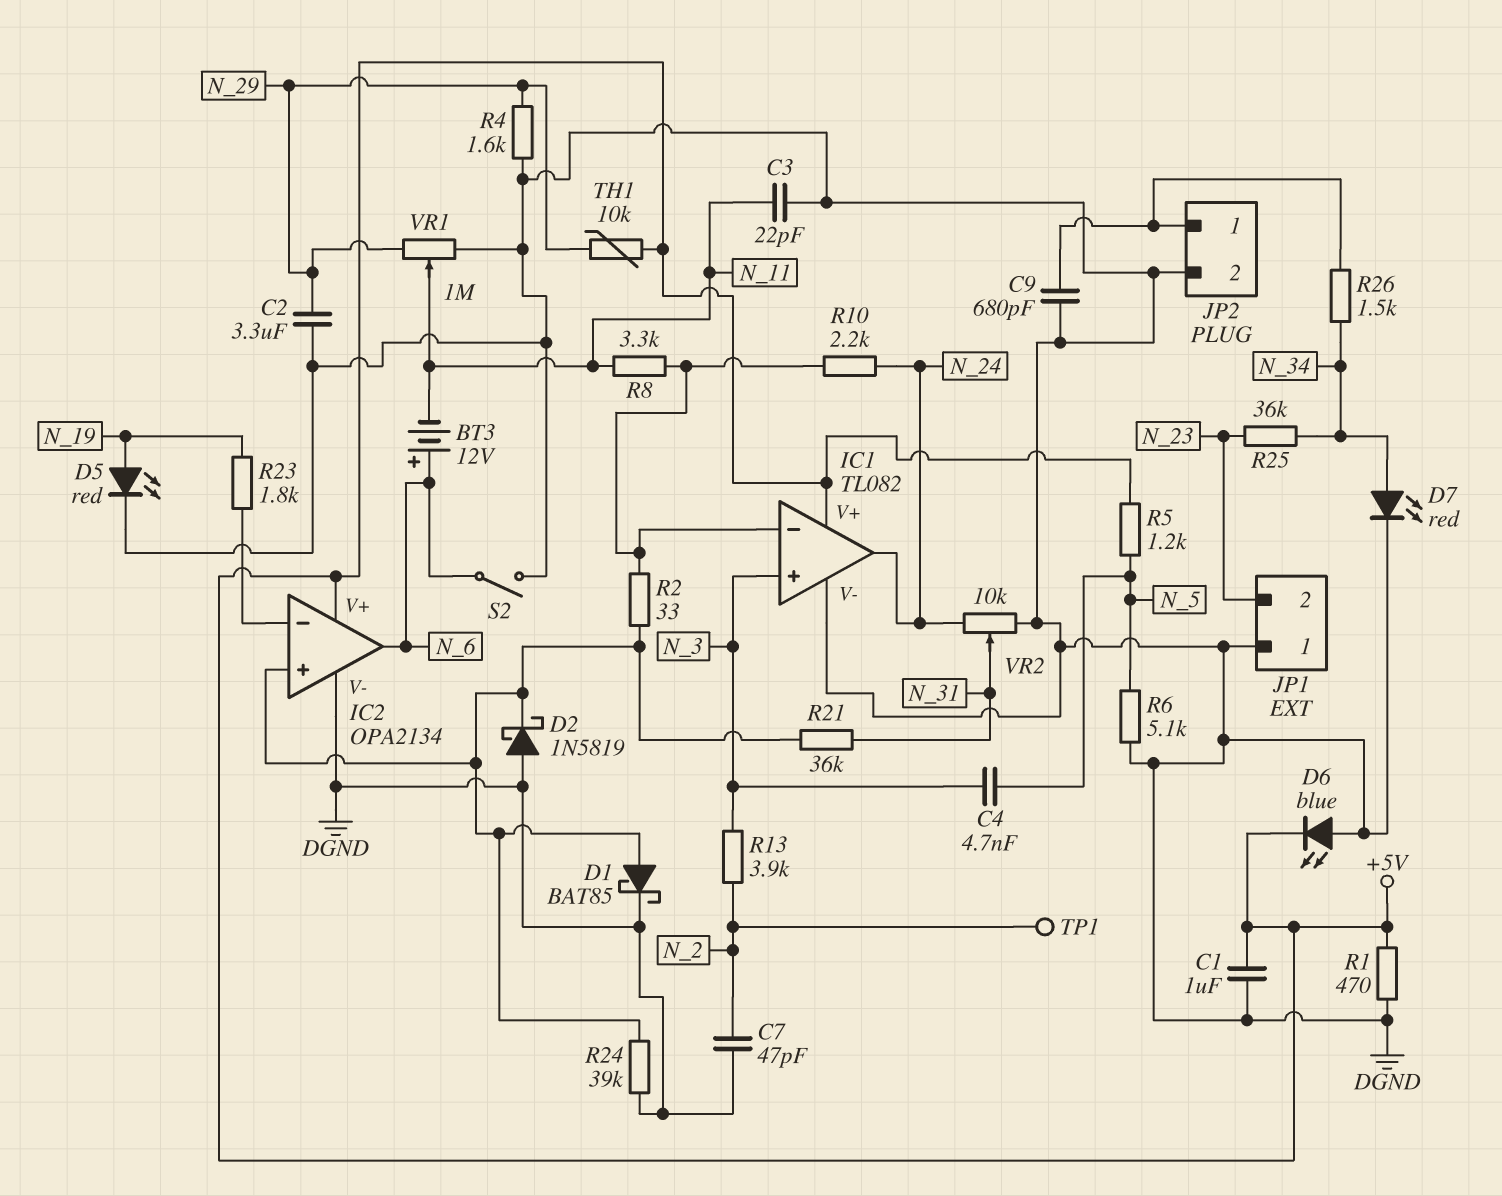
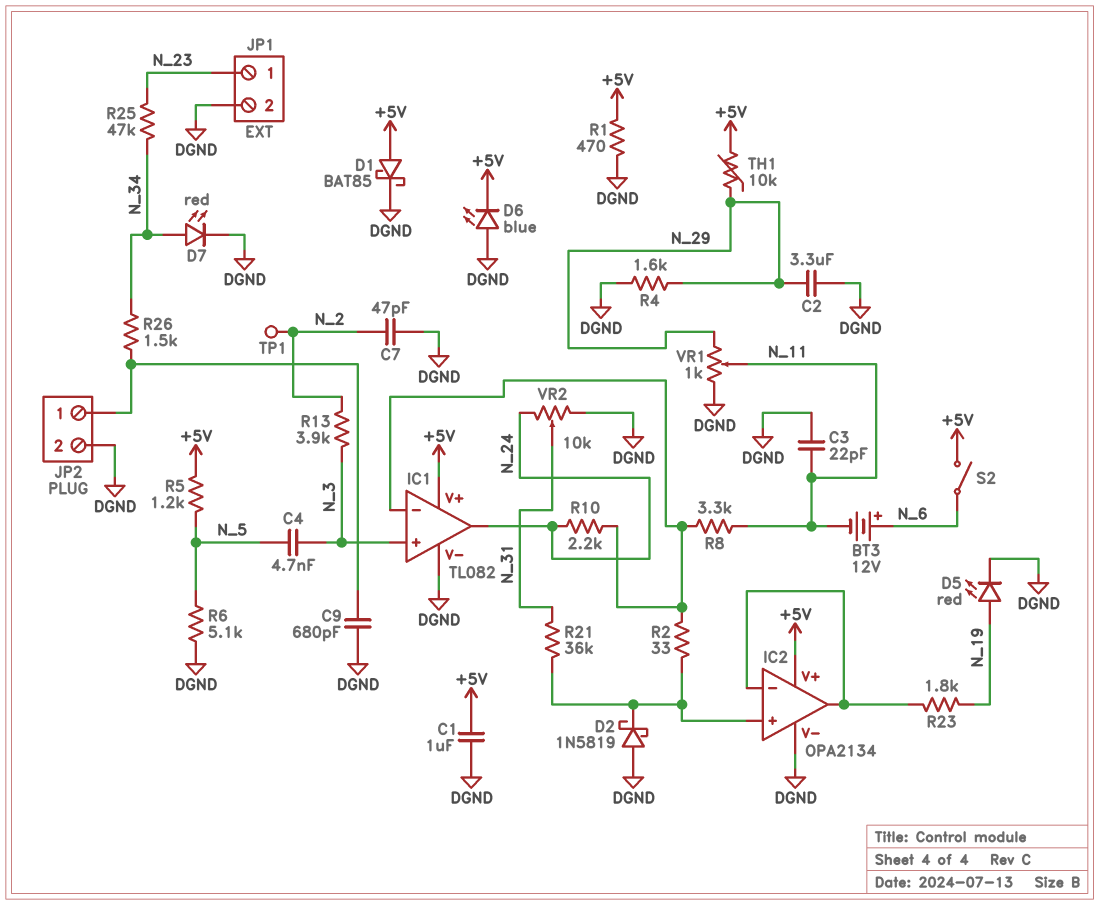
D1: schottky BAT85 (A IC2/in+, K DGND) -> schottky BAT85 (A +5V, K DGND)
IC2 pin out: N_6 -> IC2/in-
JP1 pin 1: DGND -> N_23
JP1 pin 2: N_23 -> DGND
R24: 39k (DGND, IC2/in+) -> none
R25: 36k (N_23, N_34) -> 47k (N_23, N_34)
S2: switch (DGND, N_6) -> switch (+5V, N_6)
VR1: 1M (DGND, N_29, wiper N_11) -> 1k (DGND, N_29, wiper N_11)

